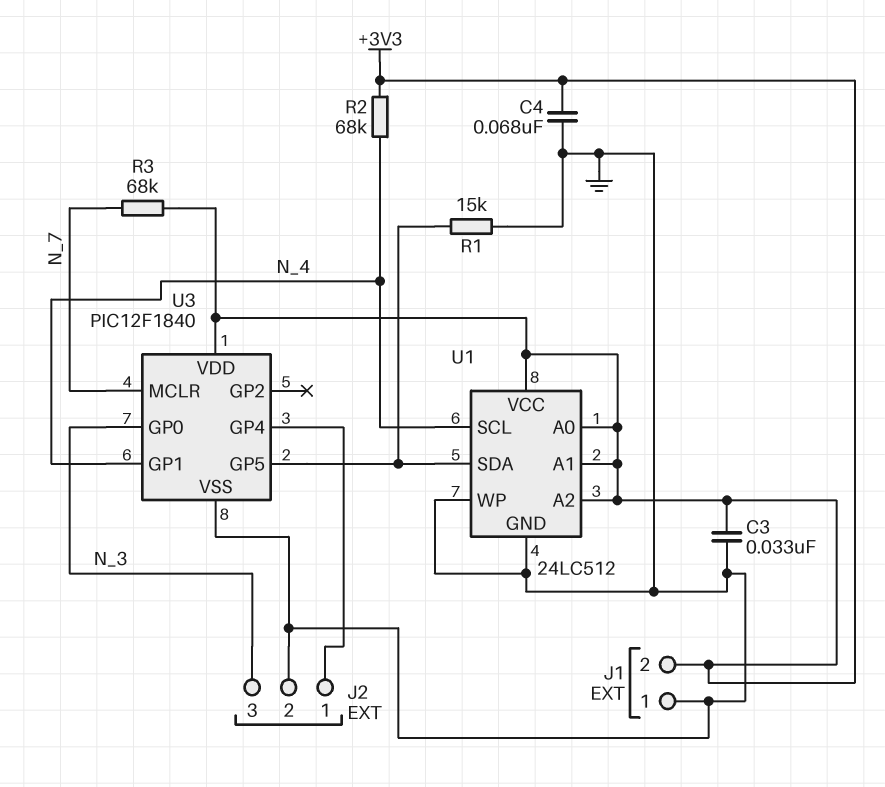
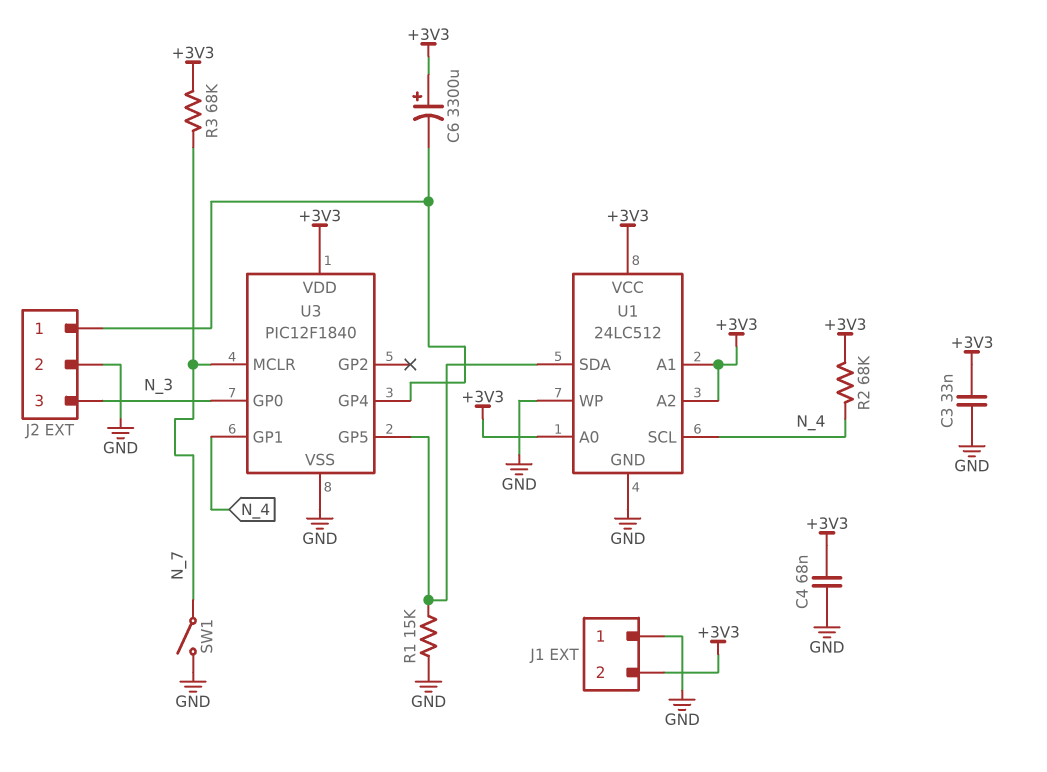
C6: none -> 3300uF (plus +3V3, minus J2/1)
SW1: none -> switch (GND, N_7)

